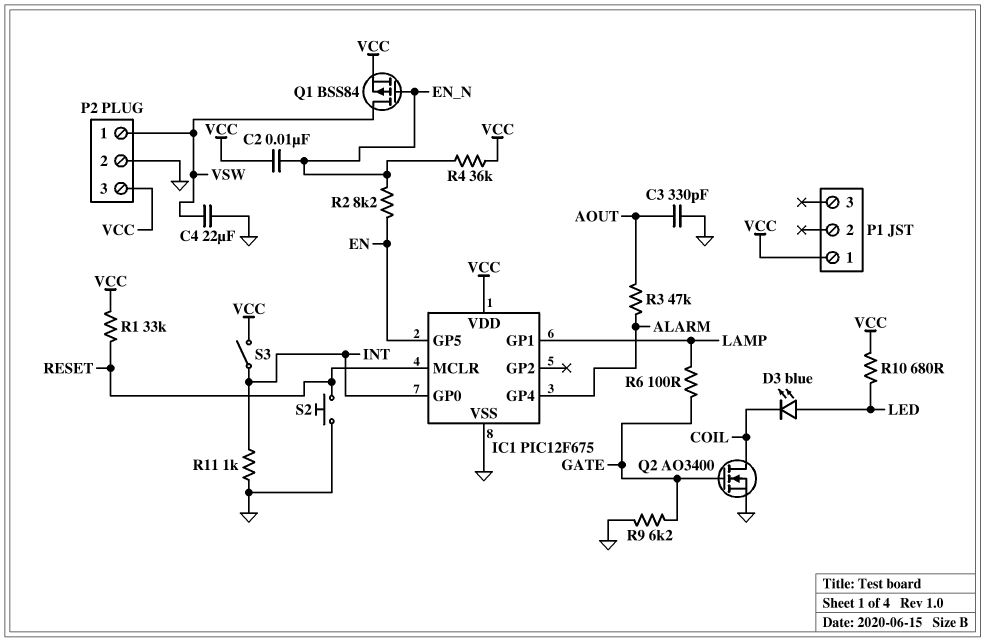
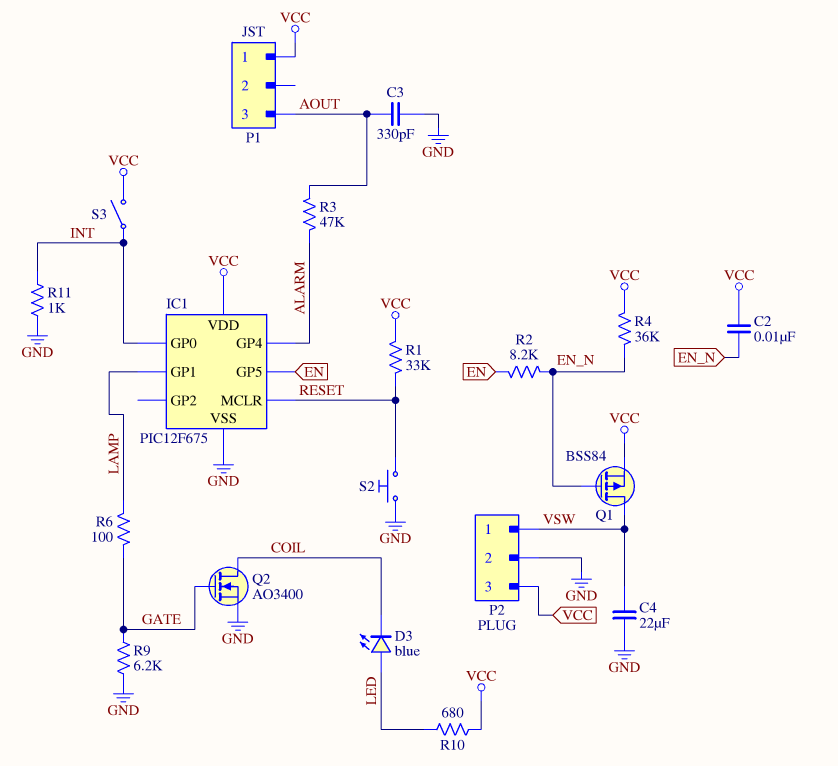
P1 pin 3: none -> AOUT

